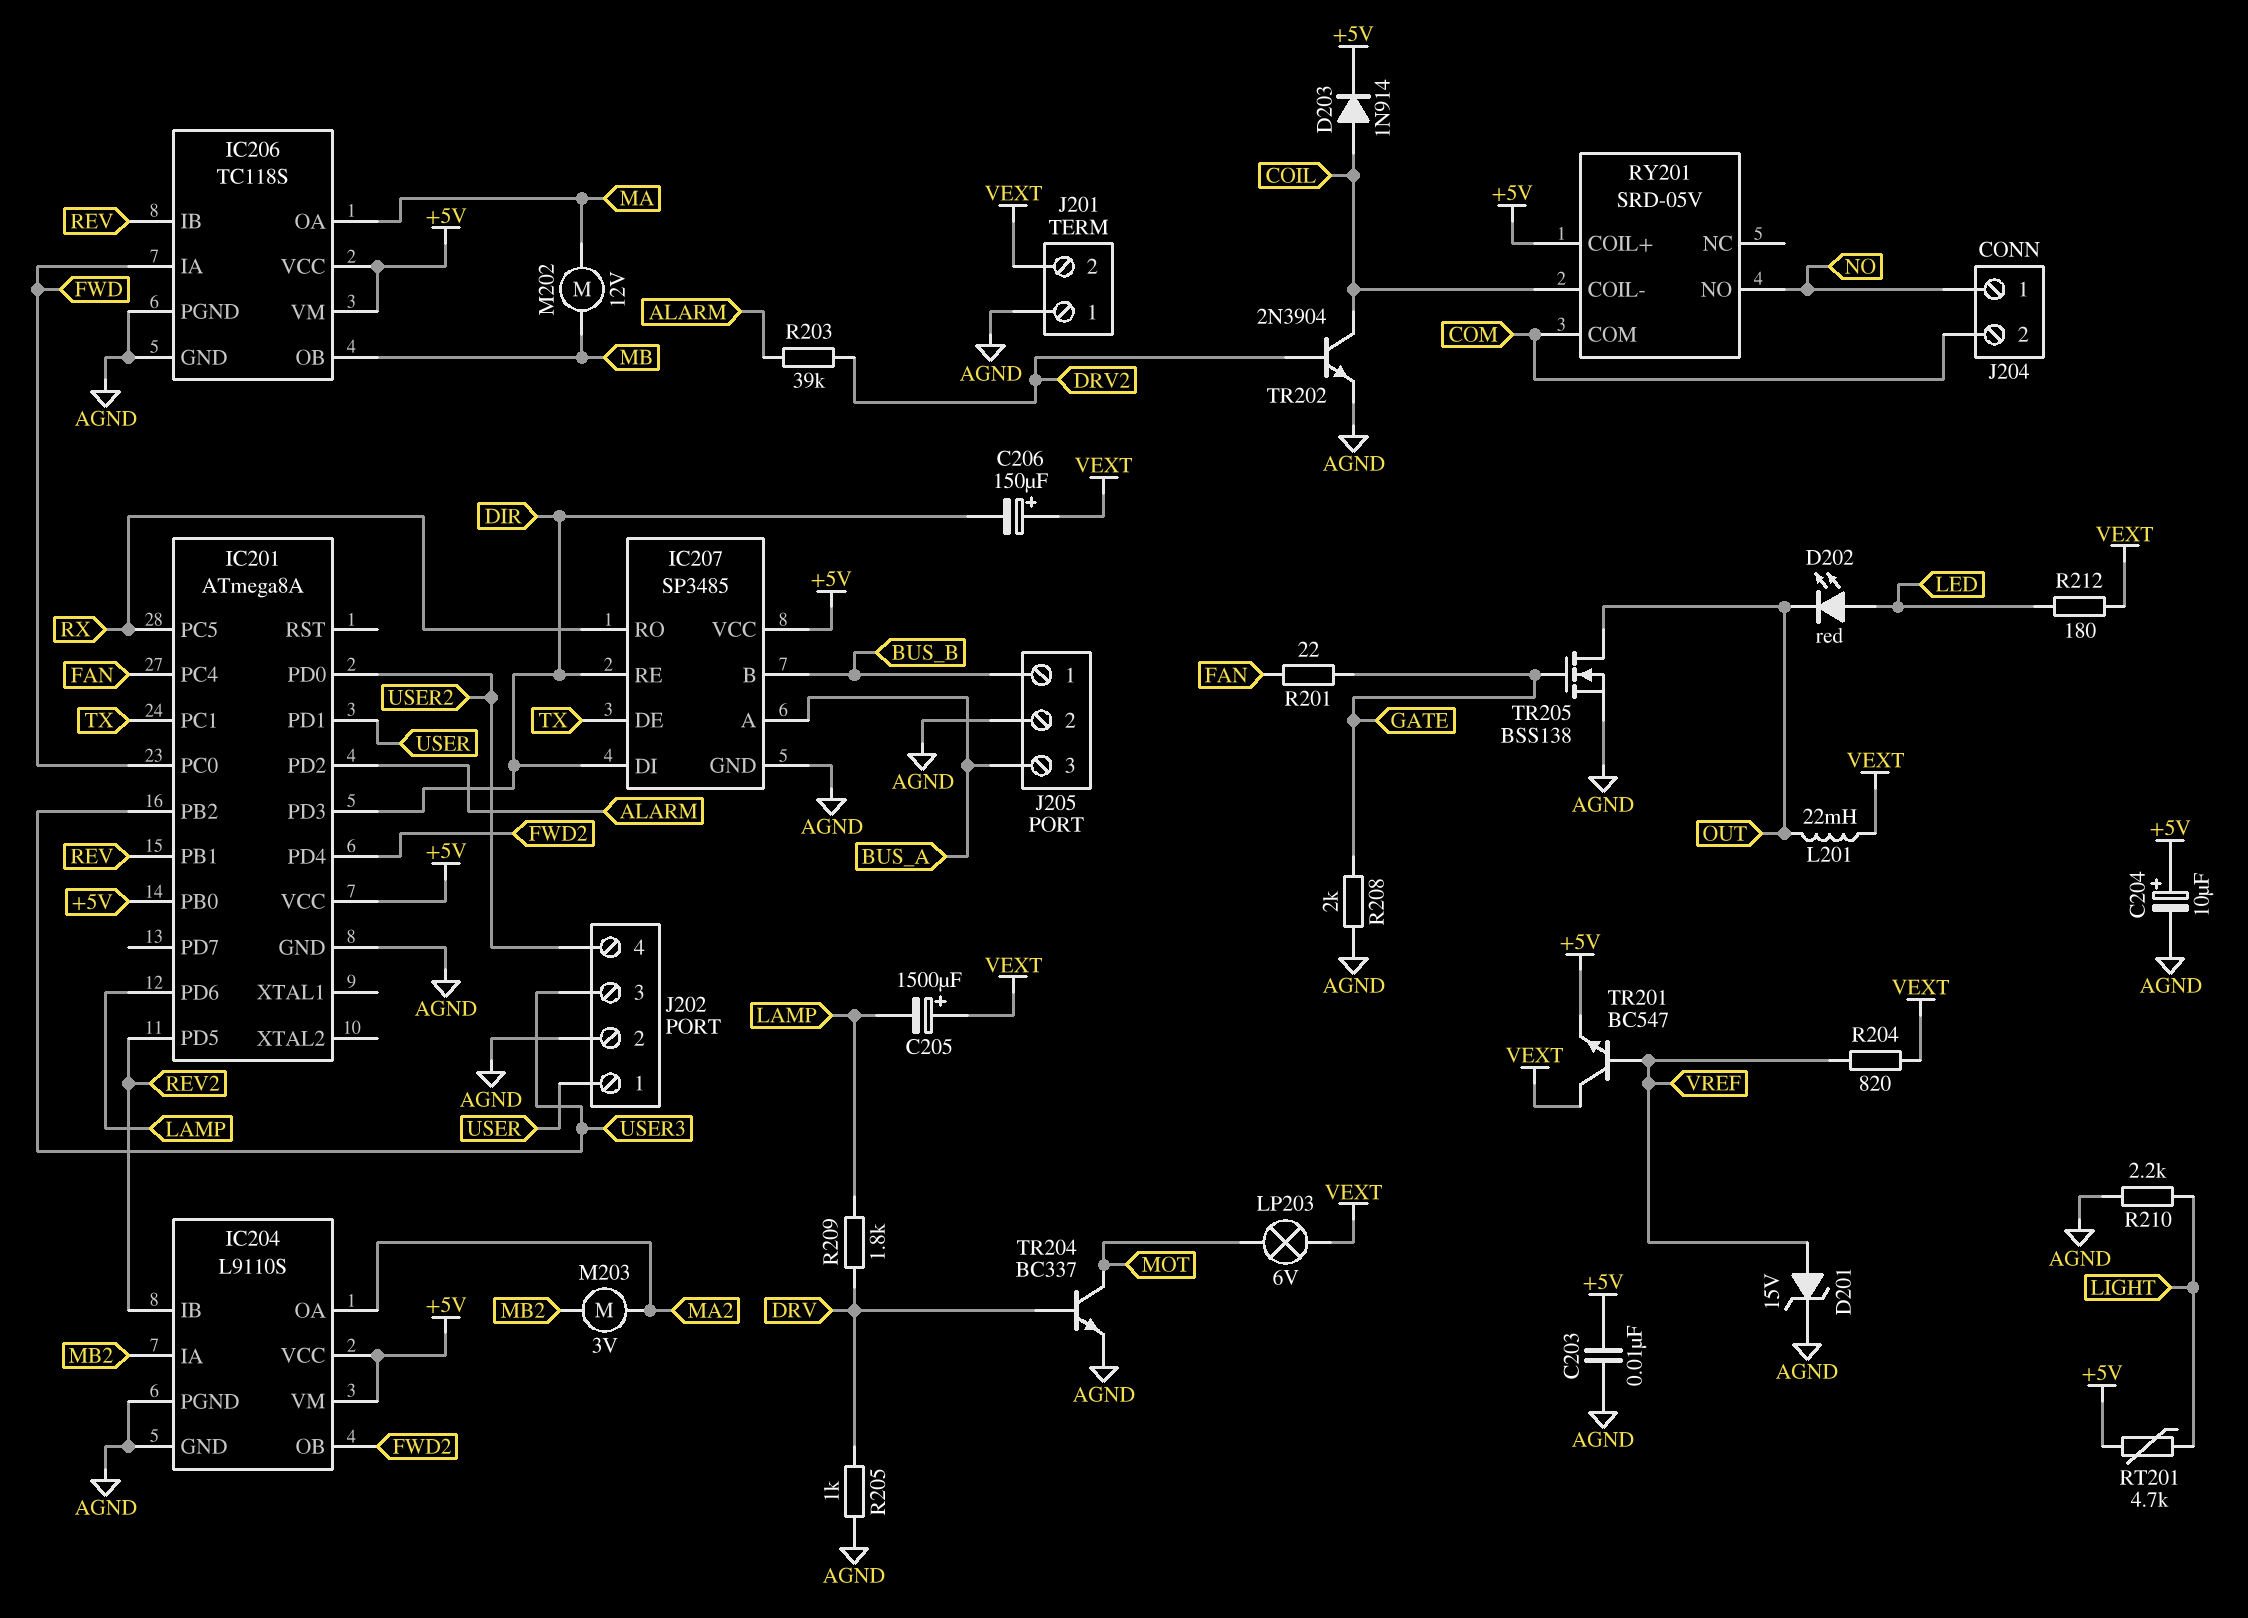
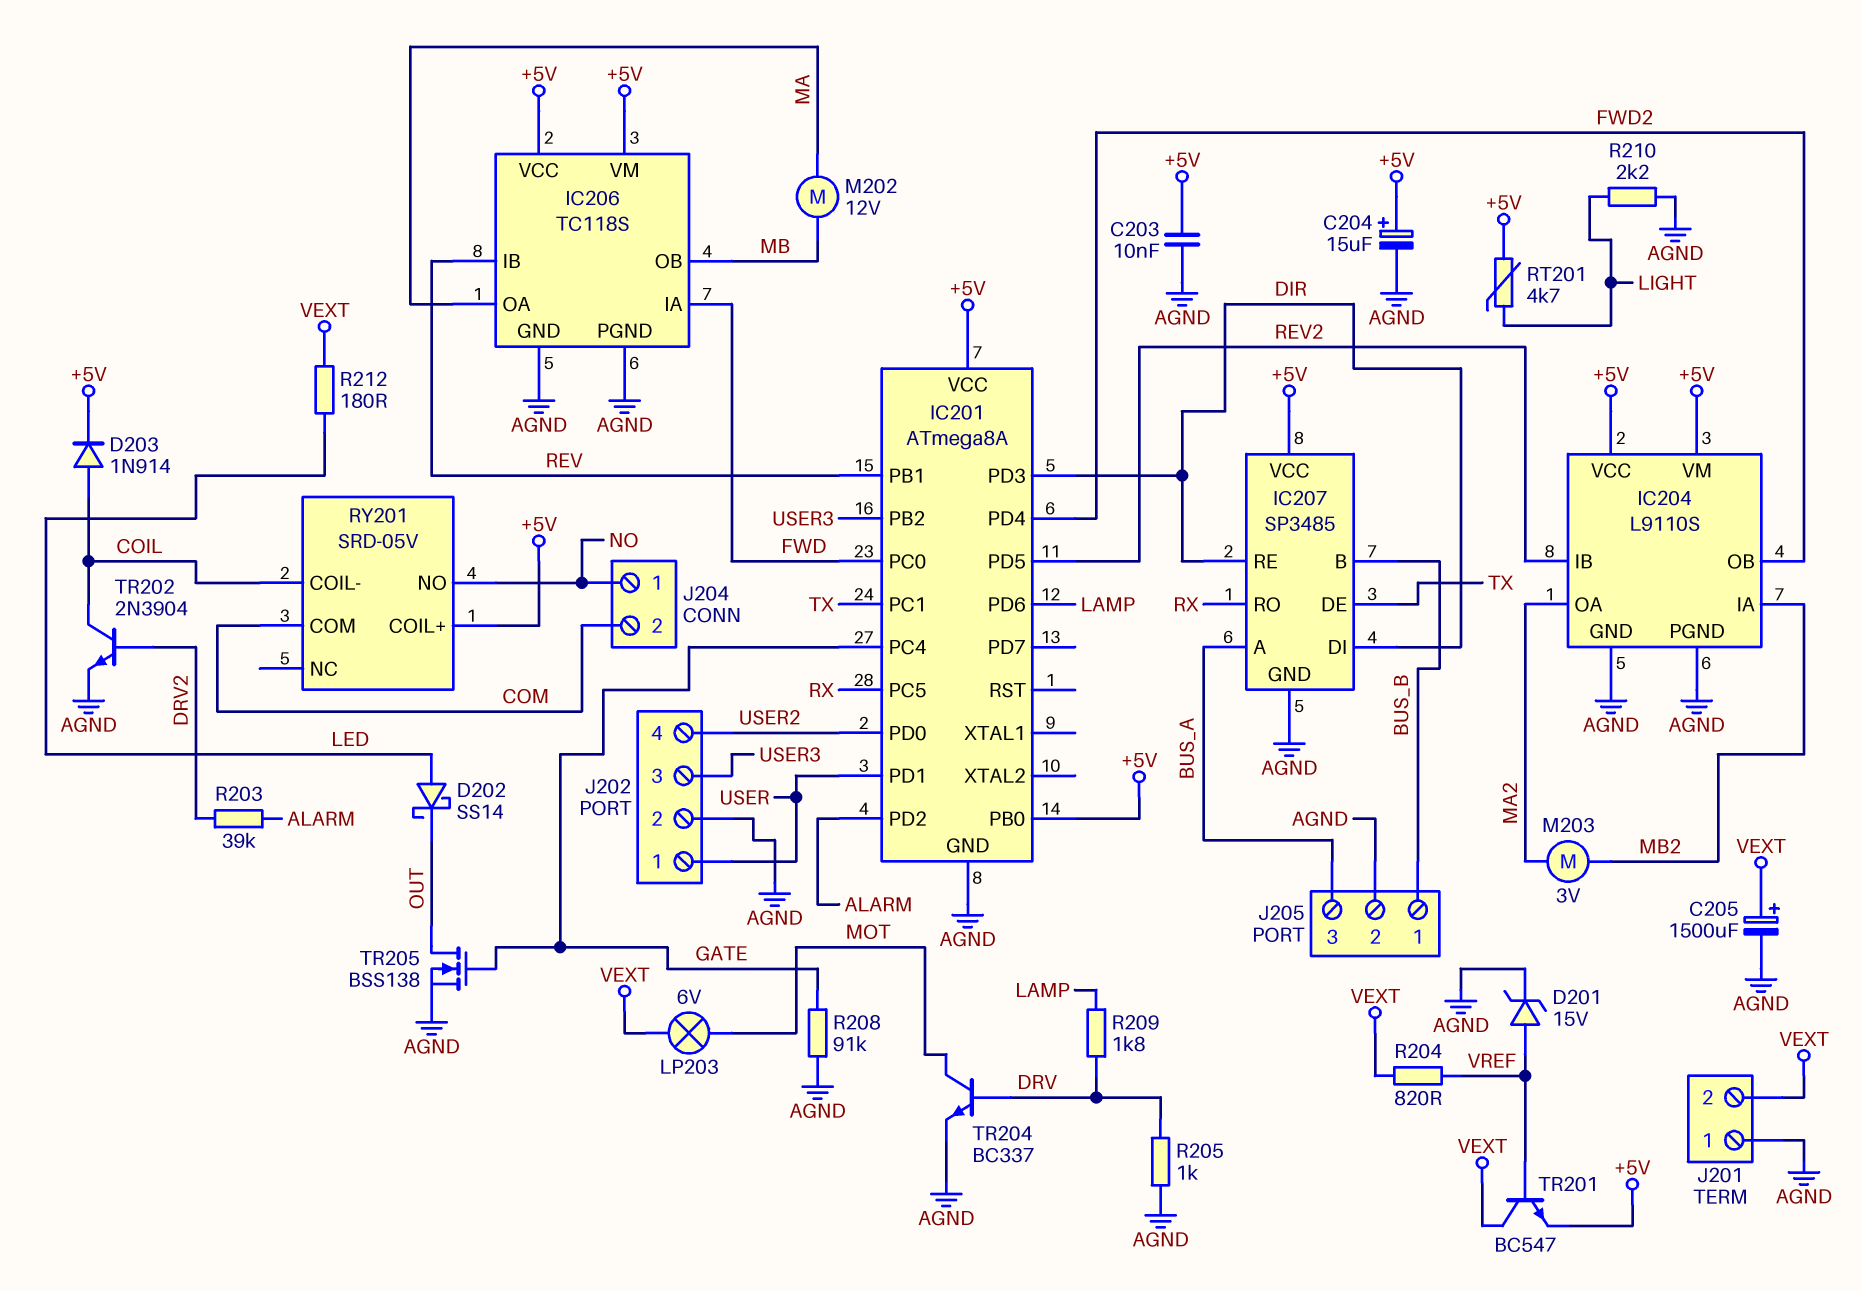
C204: 10uF (plus +5V, minus AGND) -> 15uF (plus +5V, minus AGND)
C205: 1500uF (plus VEXT, minus LAMP) -> 1500uF (plus VEXT, minus AGND)
C206: 150uF (plus VEXT, minus DIR) -> none
D202: LED red (A LED, K OUT) -> schottky SS14 (A LED, K OUT)
IC201 pin PC4: FAN -> GATE
L201: 22mH (OUT, VEXT) -> none
R201: 22 (FAN, GATE) -> none
R208: 2k (AGND, GATE) -> 91k (AGND, GATE)

